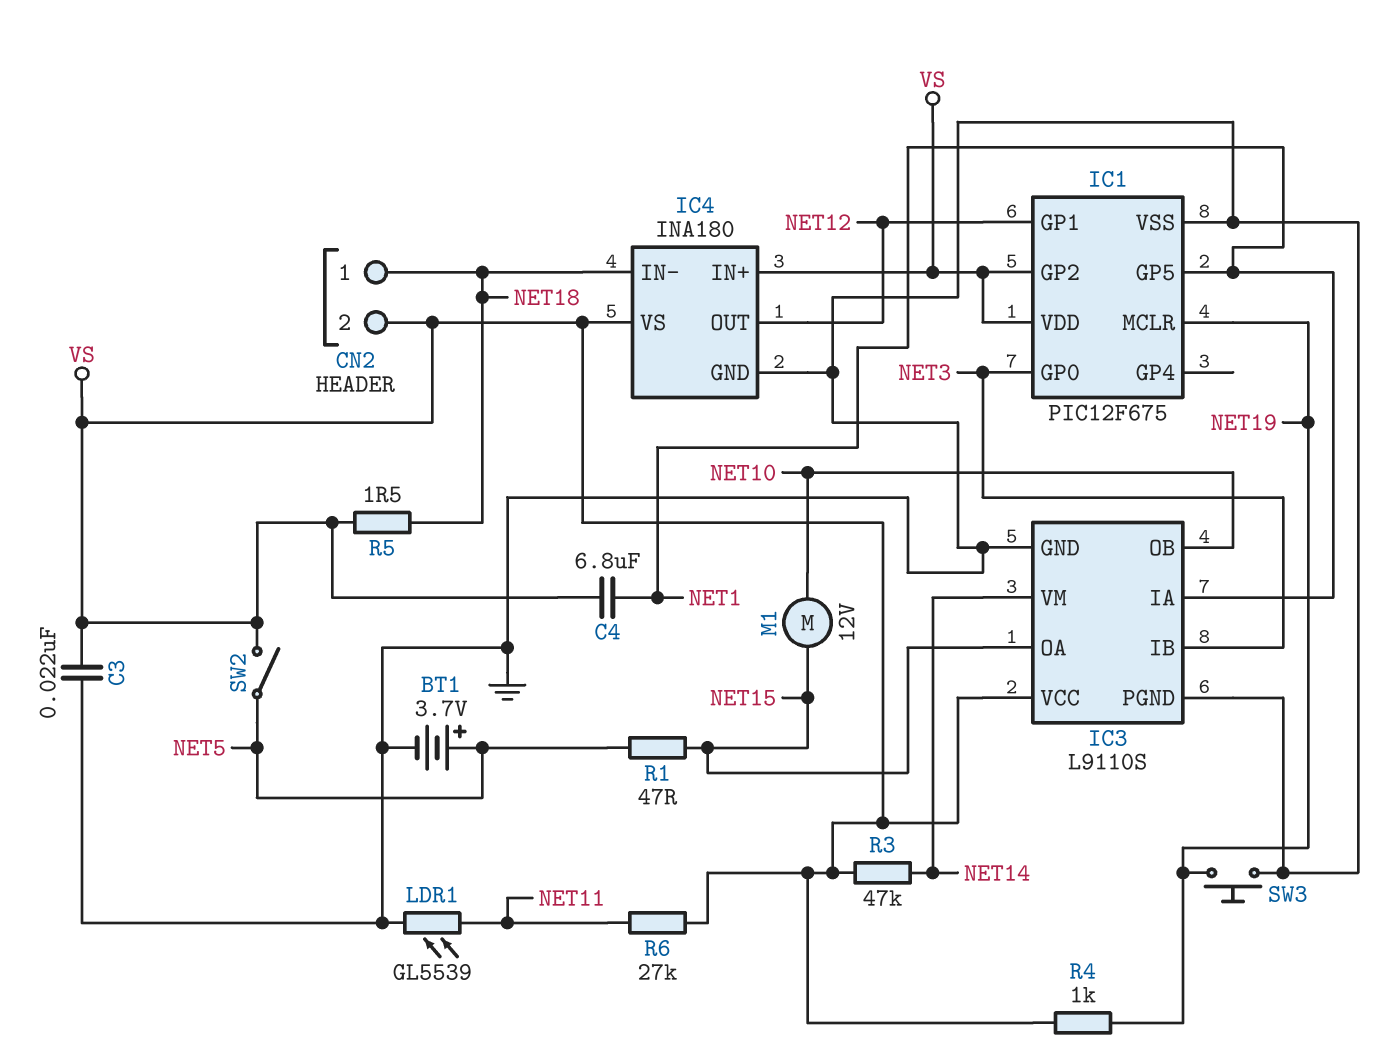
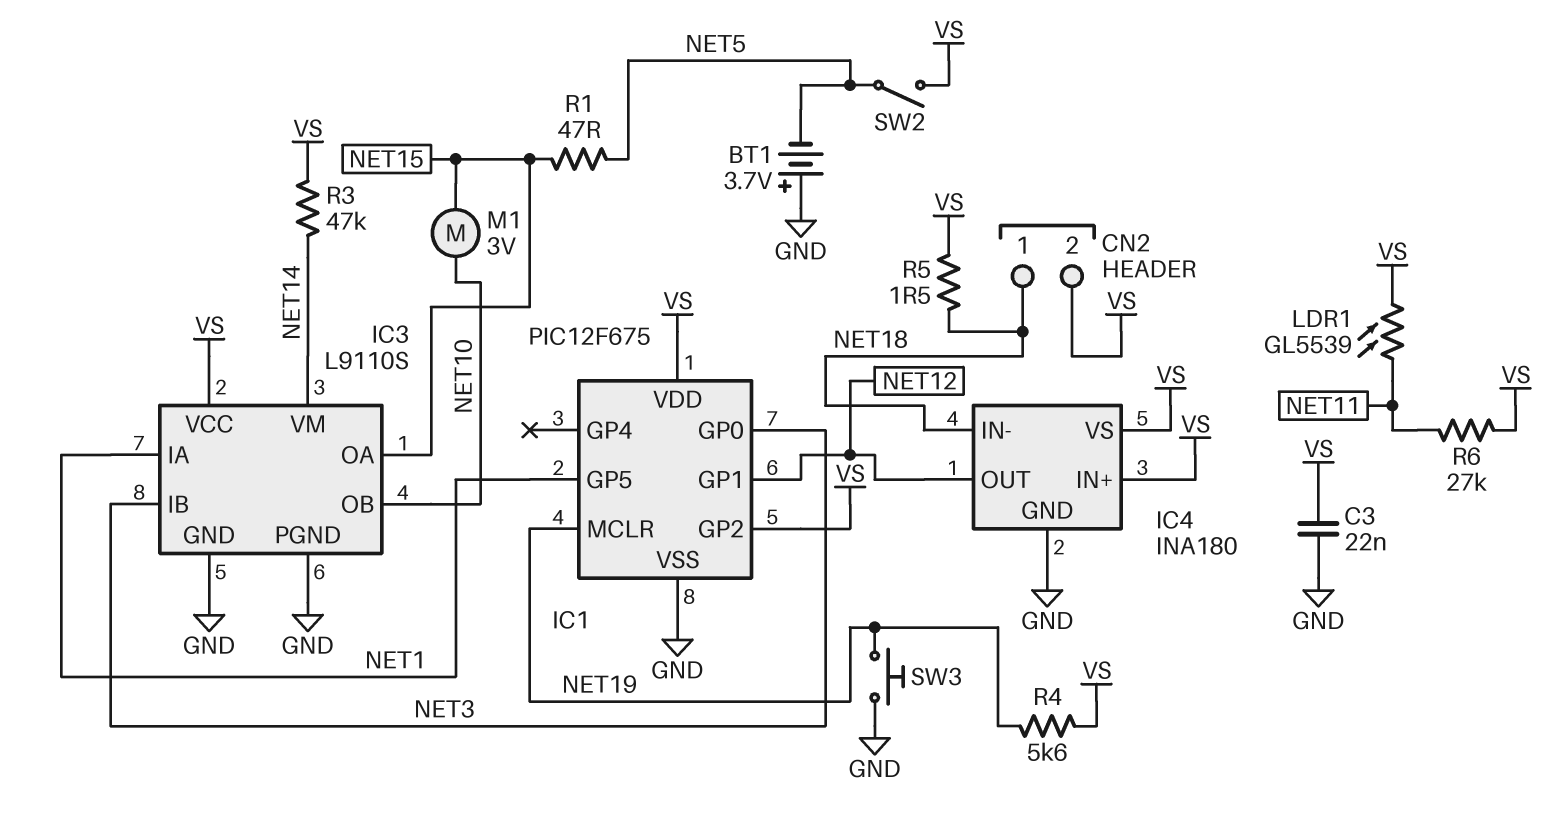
BT1: 3.7V (plus NET5, minus GND) -> 3.7V (plus GND, minus NET5)
C4: 6.8uF (NET1, VS) -> none
LDR1: GL5539 (GND, NET11) -> GL5539 (NET11, VS)
M1: motor 12V (NET10, NET15) -> motor 3V (NET10, NET15)
R4: 1k (NET19, VS) -> 5.6k (NET19, VS)

